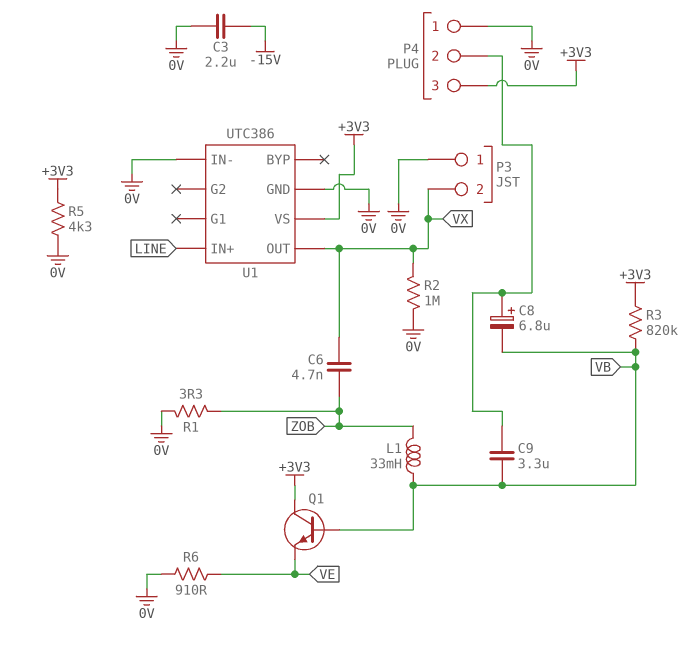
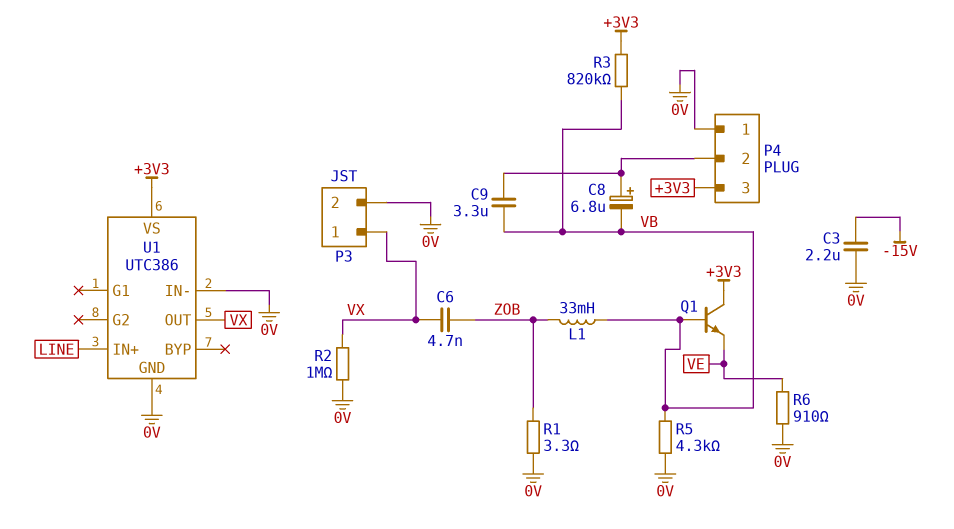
P3 pin 1: 0V -> VX
P3 pin 2: VX -> 0V
R5: 4.3k (+3V3, 0V) -> 4.3k (0V, VB)

